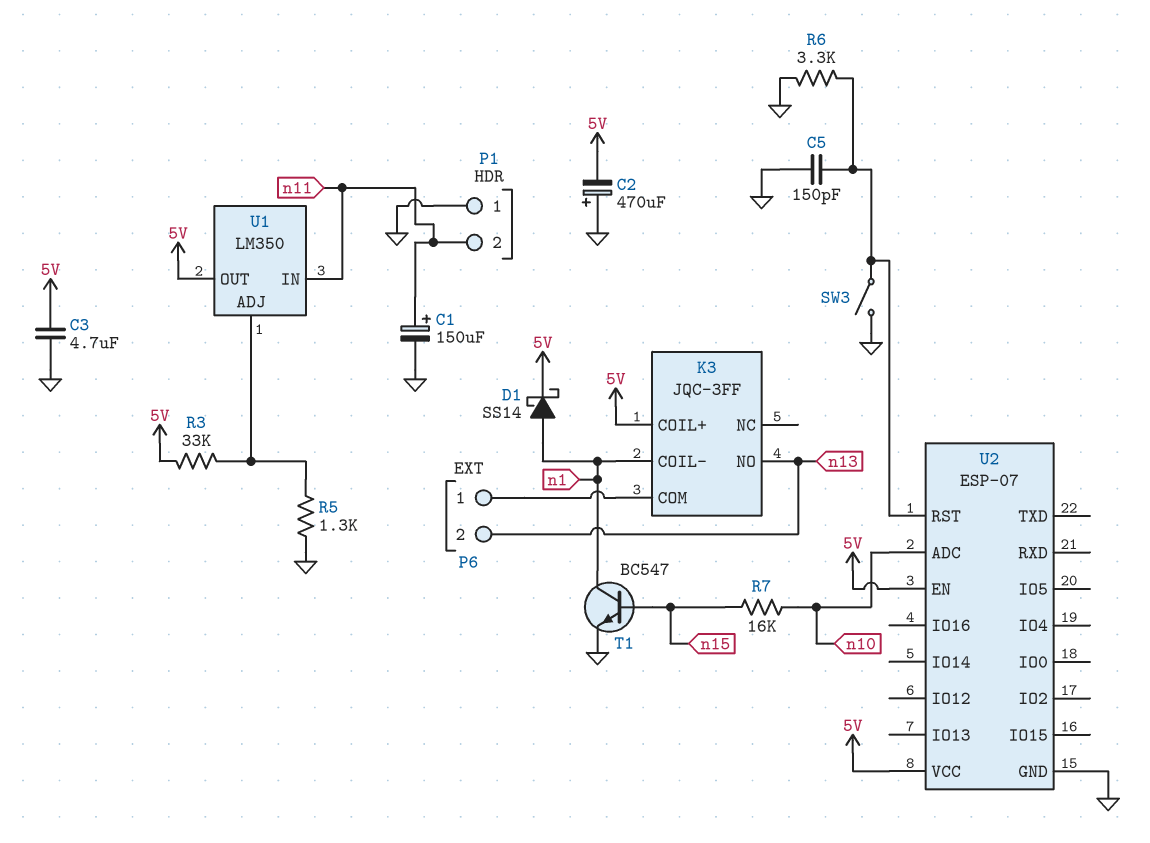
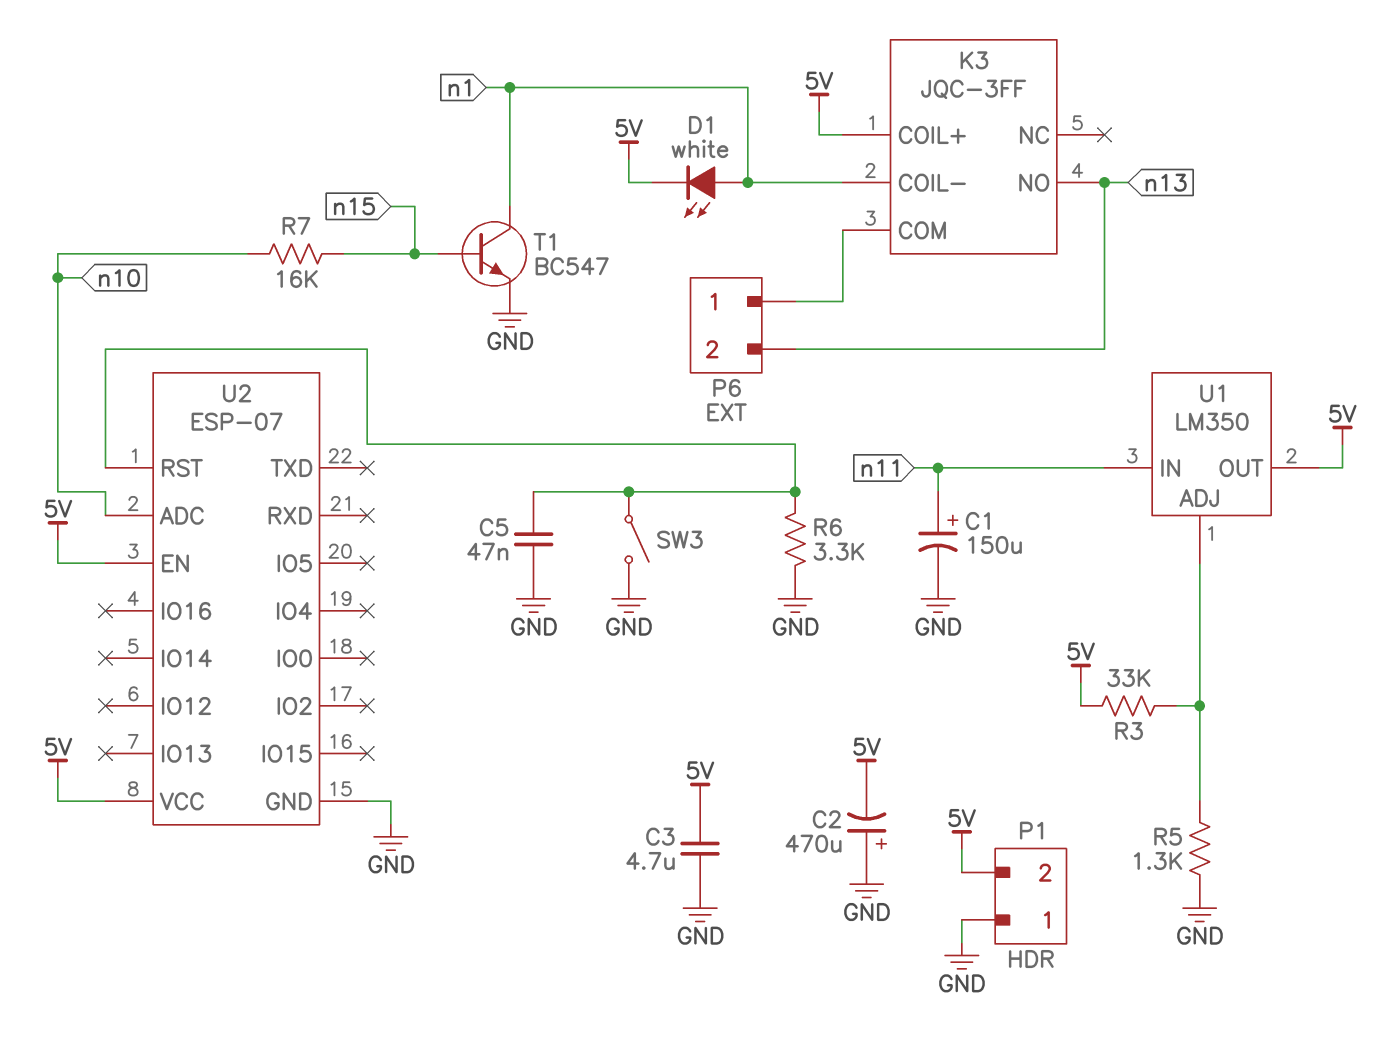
C5: 150pF (GND, U2/RST) -> 47nF (GND, U2/RST)
D1: schottky SS14 (A n1, K 5V) -> LED white (A n1, K 5V)
P1 pin 2: n11 -> 5V

